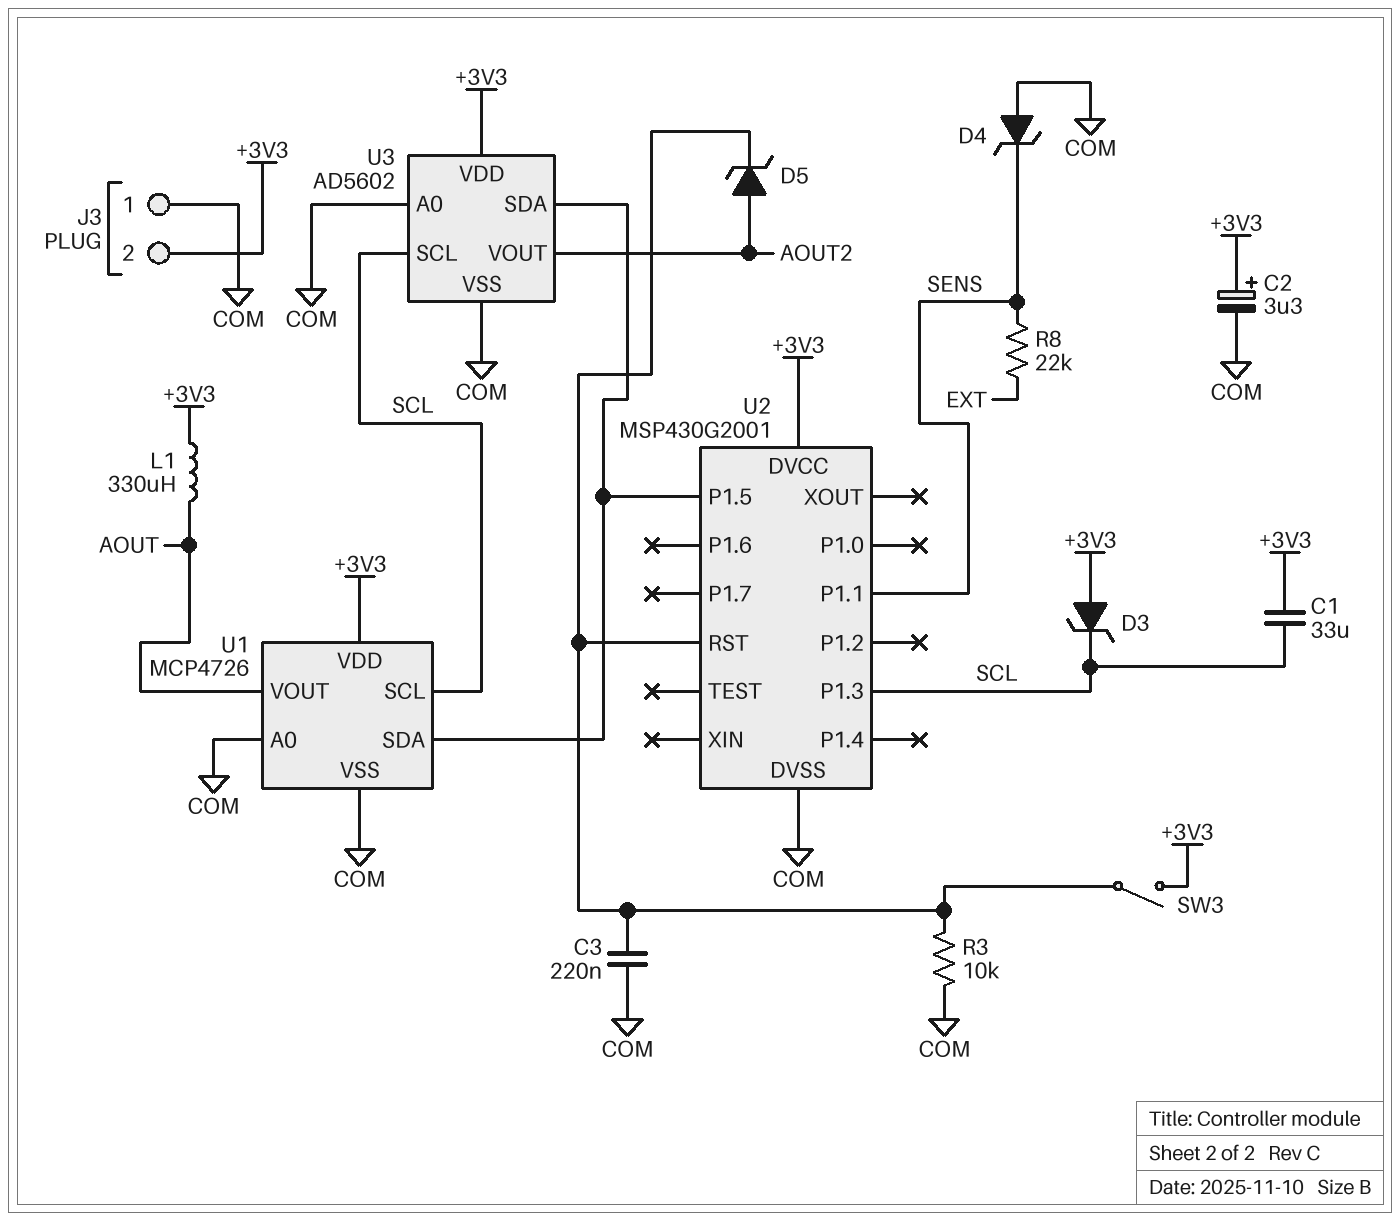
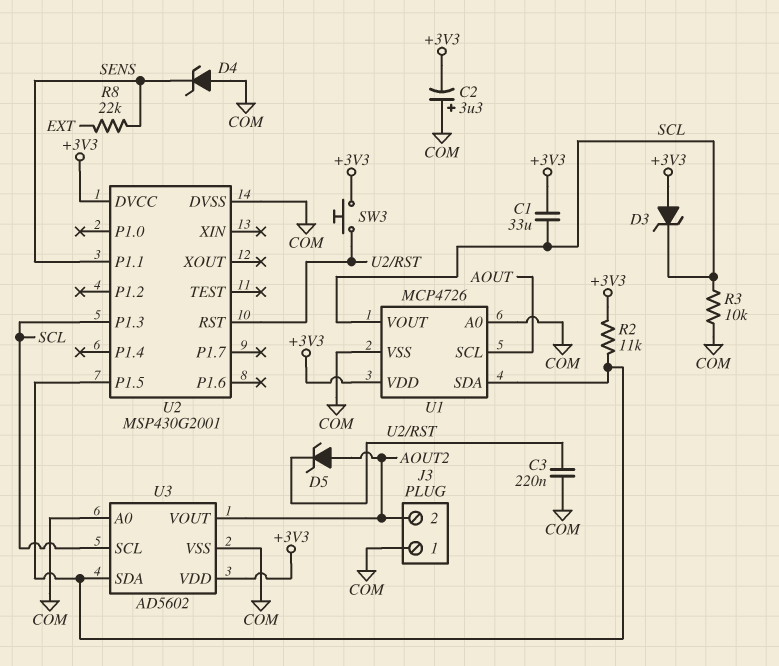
C2: 3.3uF (plus +3V3, minus COM) -> 3.3uF (plus COM, minus +3V3)
J3 pin 2: +3V3 -> AOUT2
L1: 330uH (+3V3, AOUT) -> none
R2: none -> 11k (+3V3, U1/SDA)
R3: 10k (COM, U2/RST) -> 10k (COM, SCL)
SW3: switch (+3V3, U2/RST) -> button (+3V3, U2/RST)
U1 pin SCL: SCL -> AOUT
U1 pin VOUT: AOUT -> SCL

